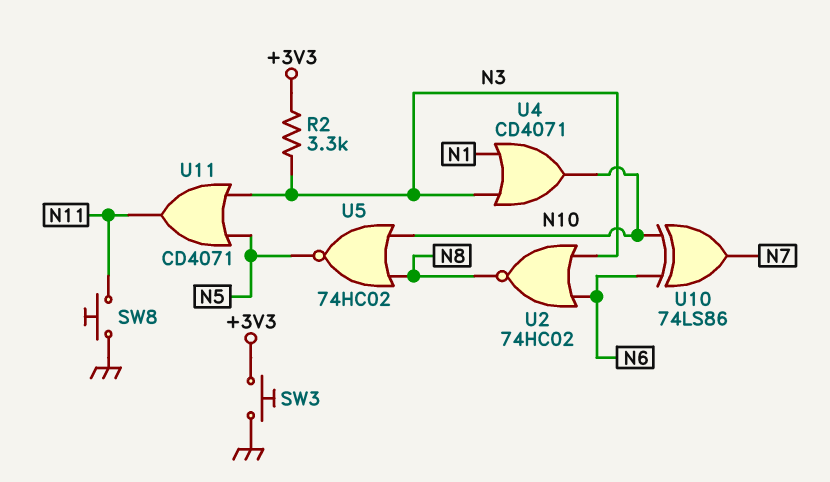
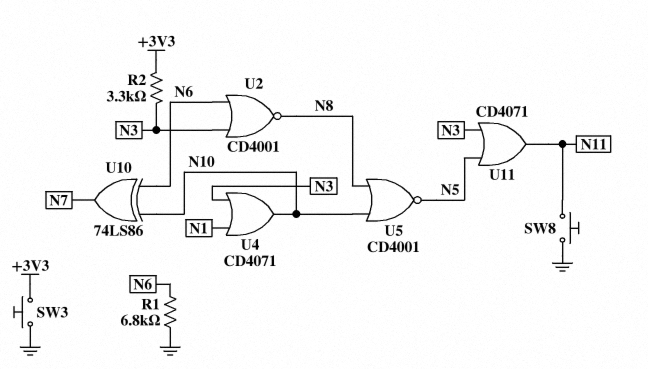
R1: none -> 6.8k (GND, N6)
U2: NOR 74HC02 (in N3, in N6, out N8) -> NOR CD4001 (in N3, in N6, out N8)
U5: NOR 74HC02 (in N8, in N10, out N5) -> NOR CD4001 (in N8, in N10, out N5)

